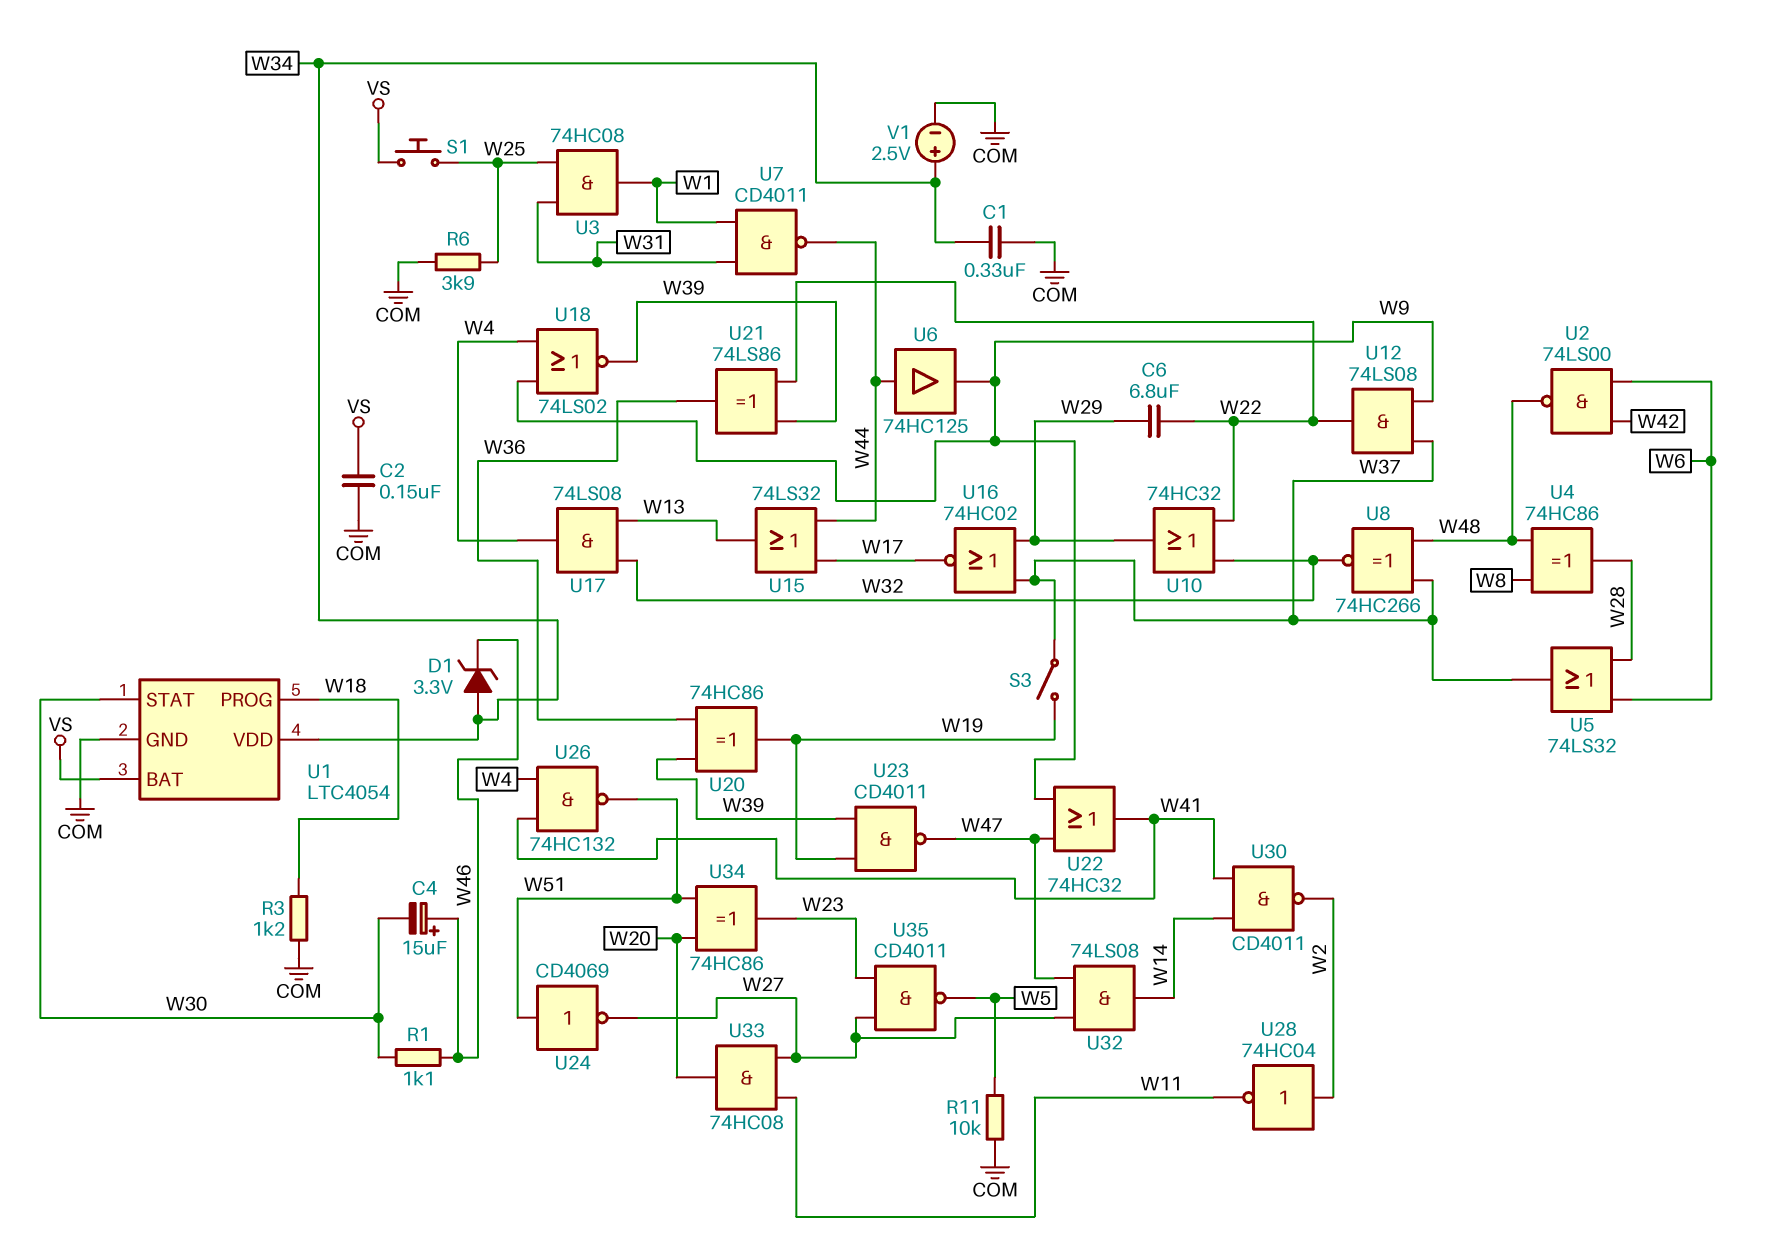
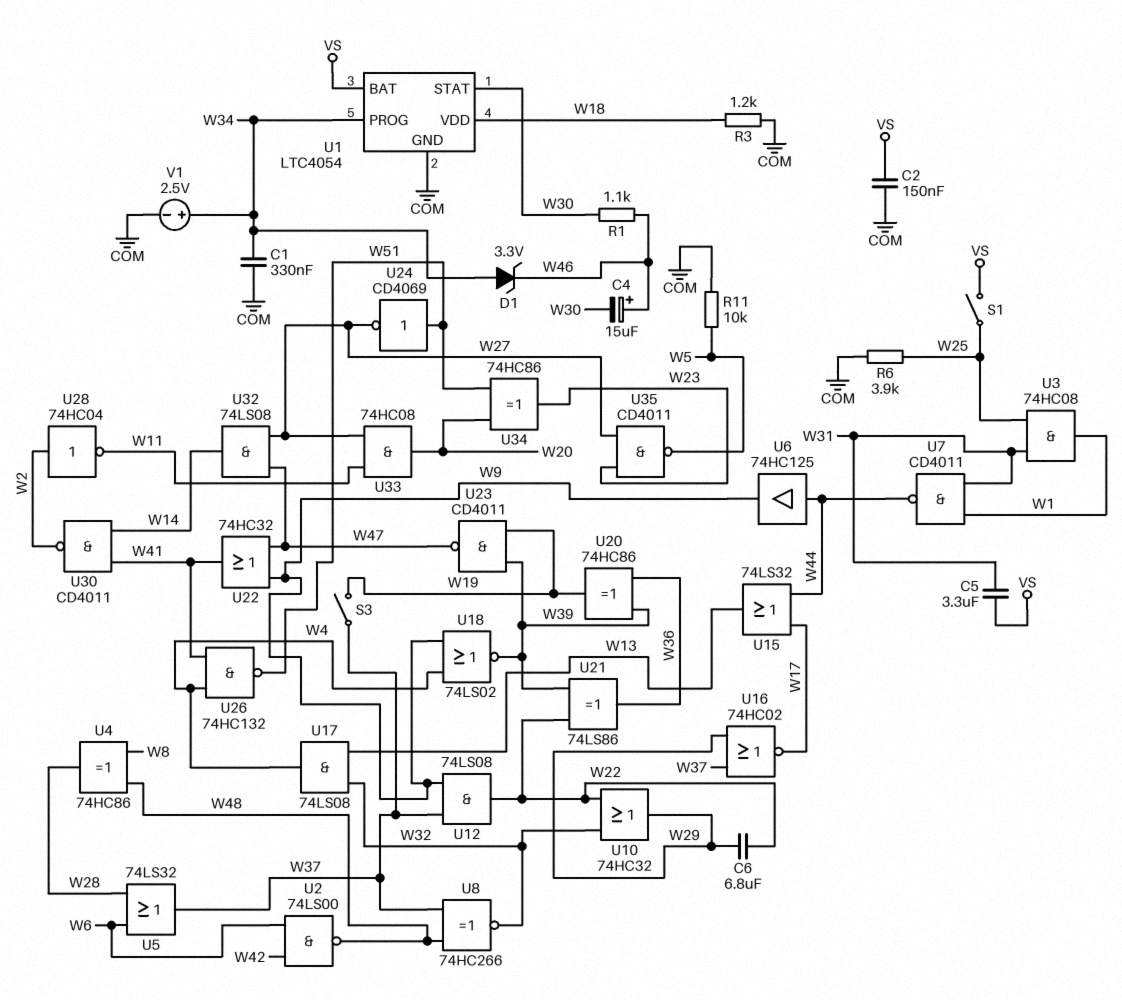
C5: none -> 3.3uF (VS, W31)
S1: button (VS, W25) -> switch (VS, W25)
U1 pin PROG: W18 -> W34
U1 pin VDD: W34 -> W18

